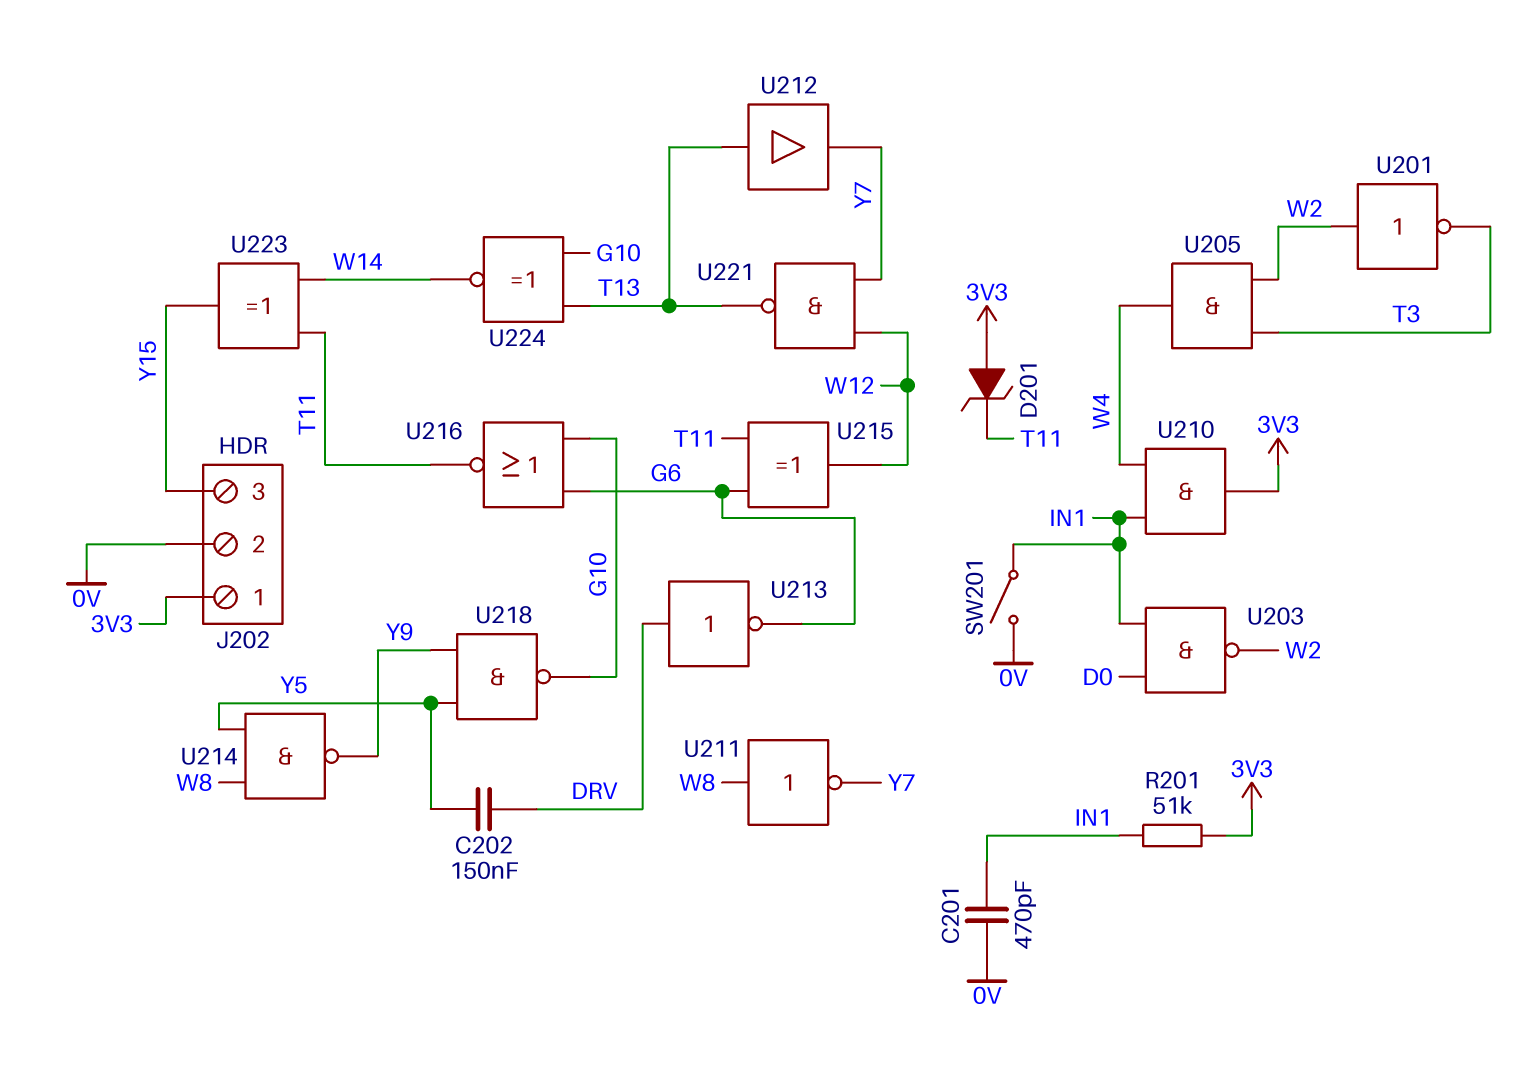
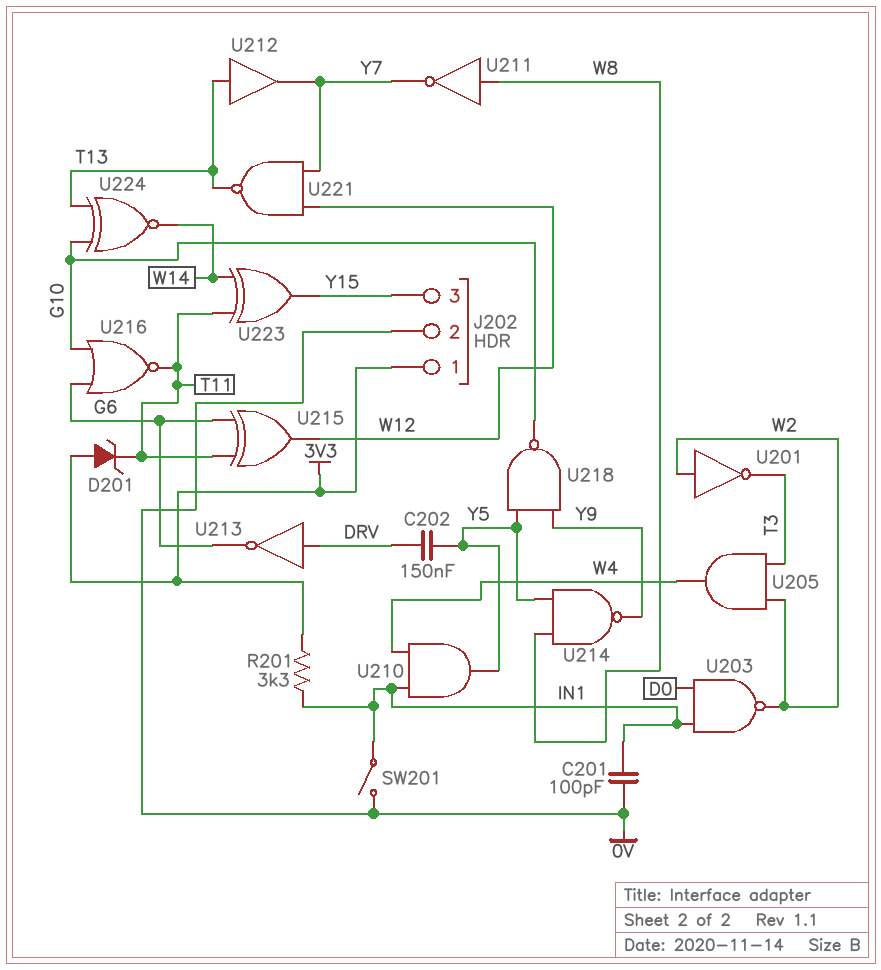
C201: 470pF (0V, IN1) -> 100pF (0V, IN1)
R201: 51k (3V3, IN1) -> 3.3k (3V3, IN1)
U210: AND (in IN1, in W4, out 3V3) -> AND (in IN1, in W4, out Y5)

